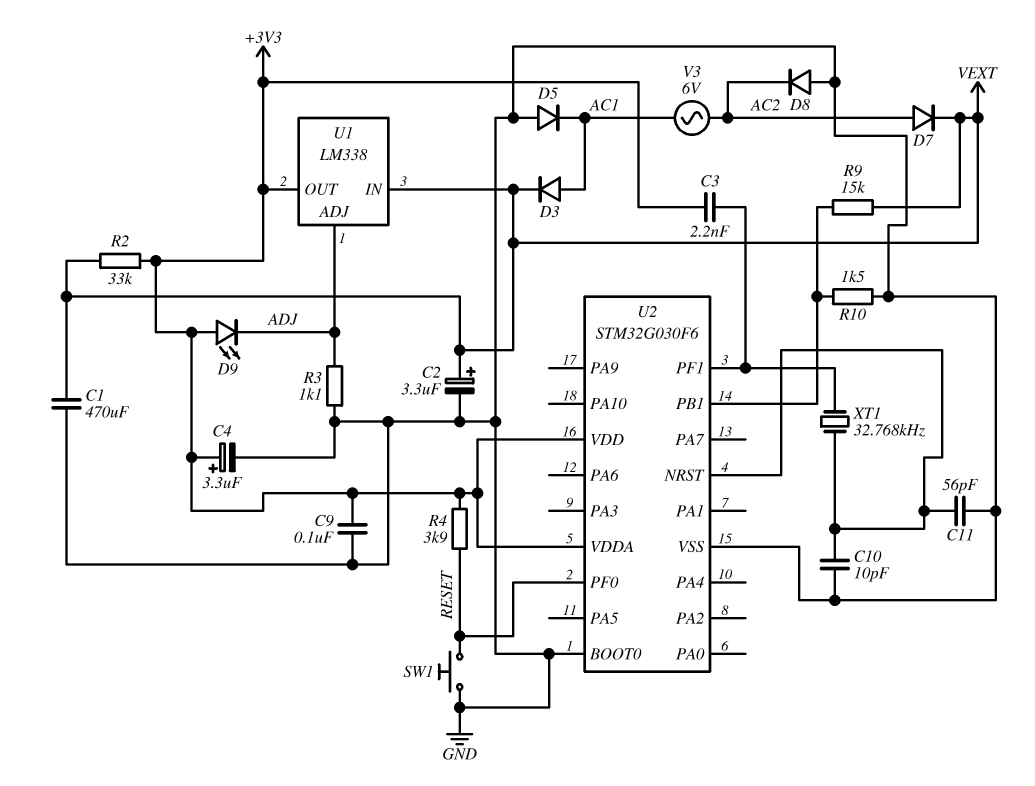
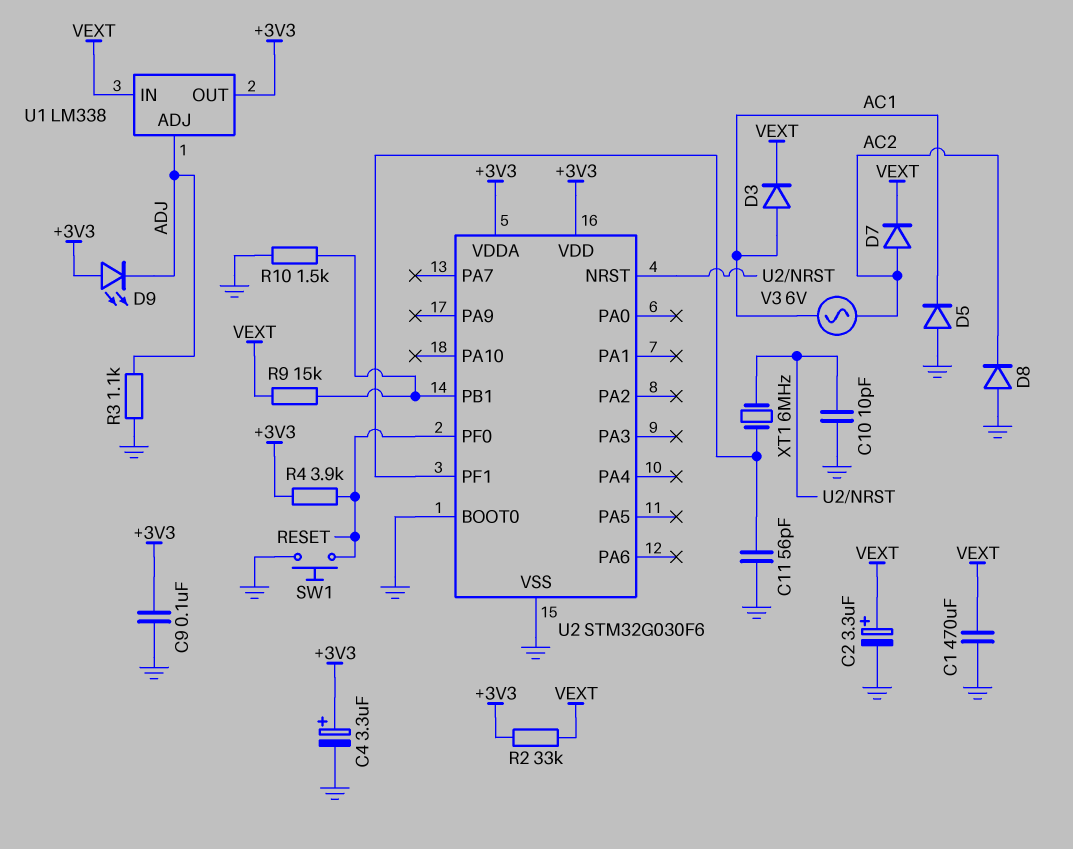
C3: 2.2nF (+3V3, U2/PF1) -> none
C11: 56pF (GND, U2/NRST) -> 56pF (GND, U2/PF1)
XT1: 32.768kHz (U2/NRST, U2/PF1) -> 6MHz (U2/NRST, U2/PF1)

